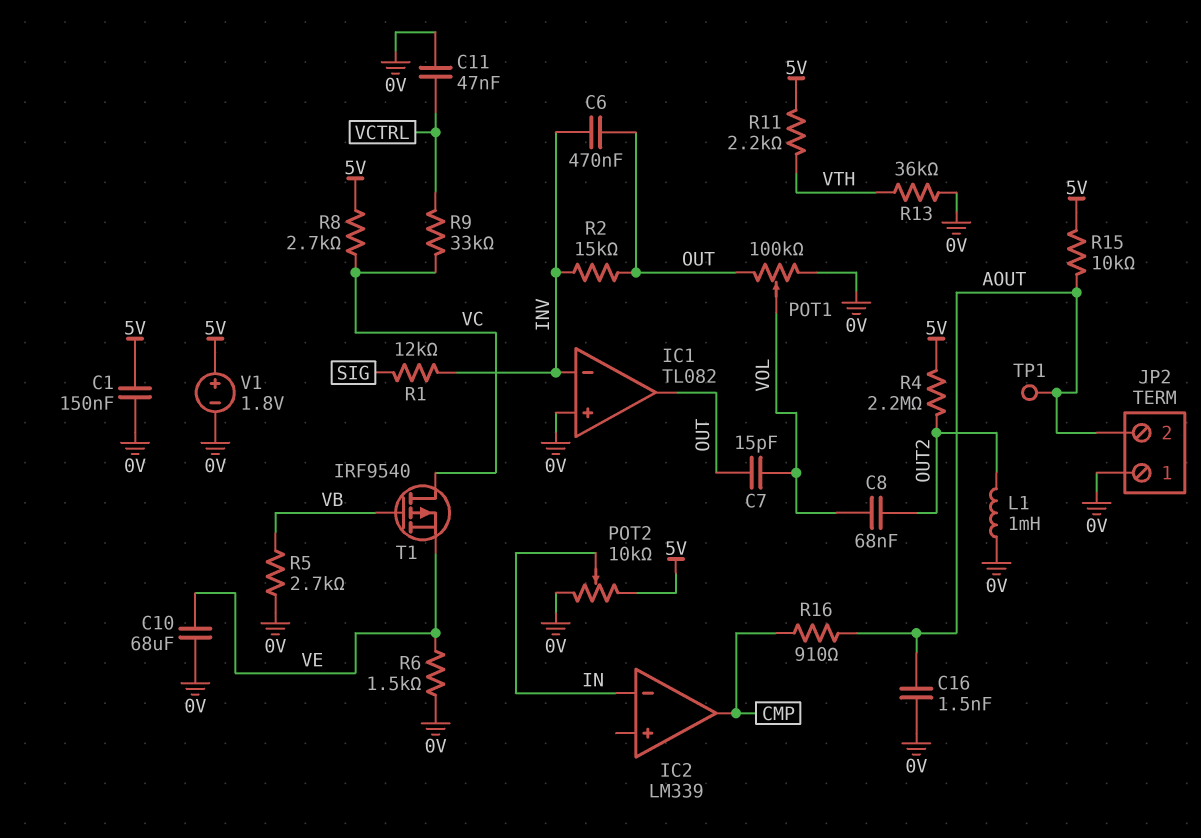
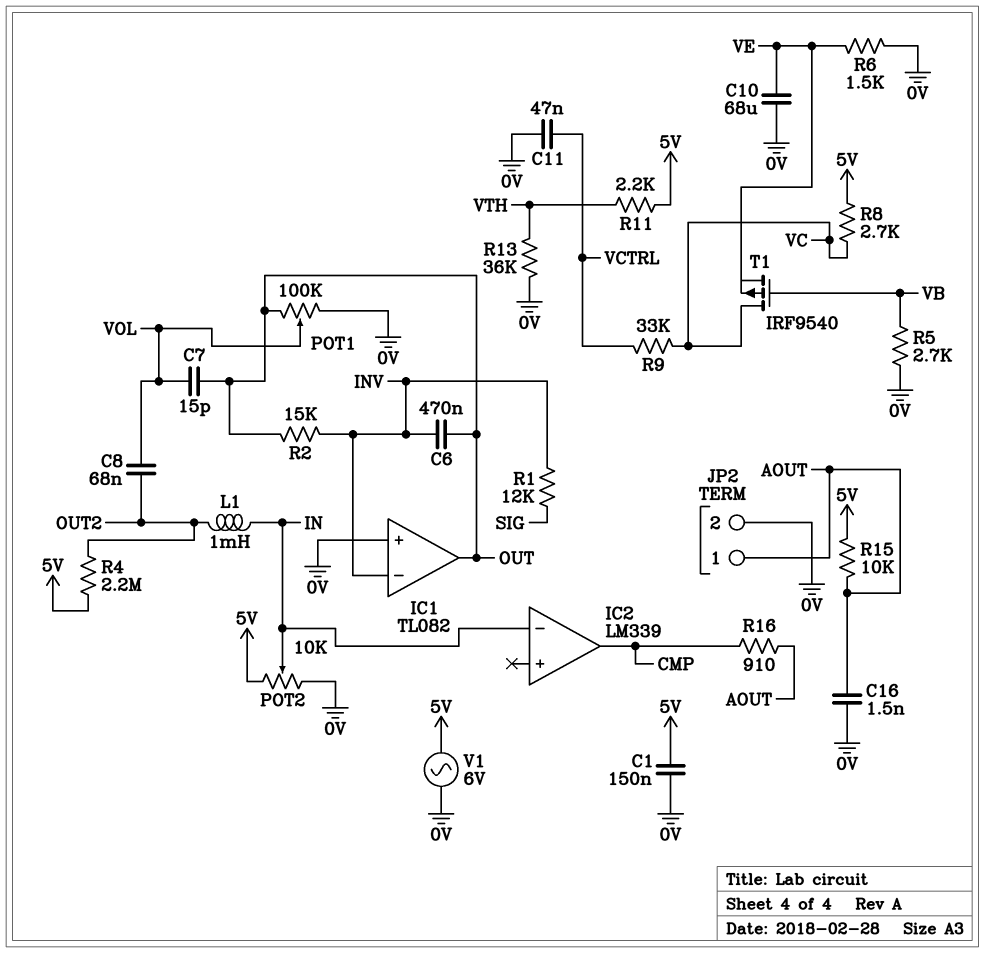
JP2 pin 1: 0V -> AOUT
JP2 pin 2: AOUT -> 0V
L1: 1mH (0V, OUT2) -> 1mH (IN, OUT2)
TP1: test point (AOUT) -> none
V1: 1.8V (plus 5V, minus 0V) -> AC 6V (0V, 5V)

